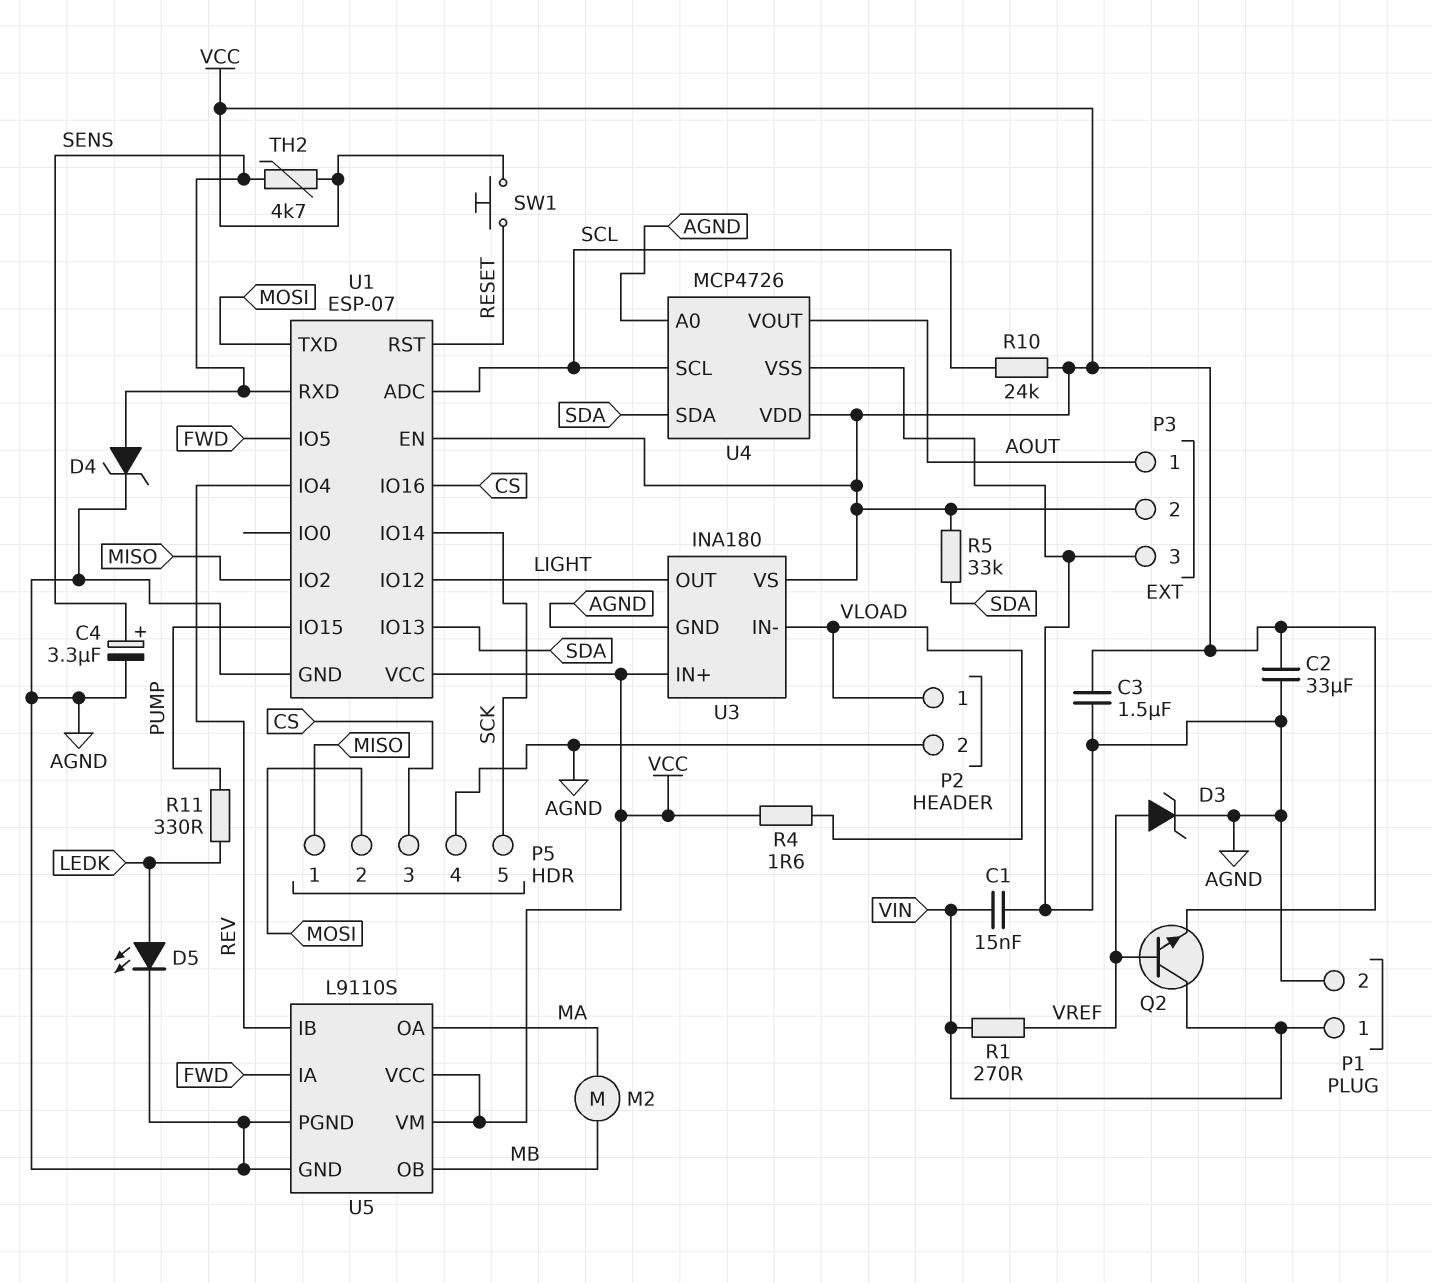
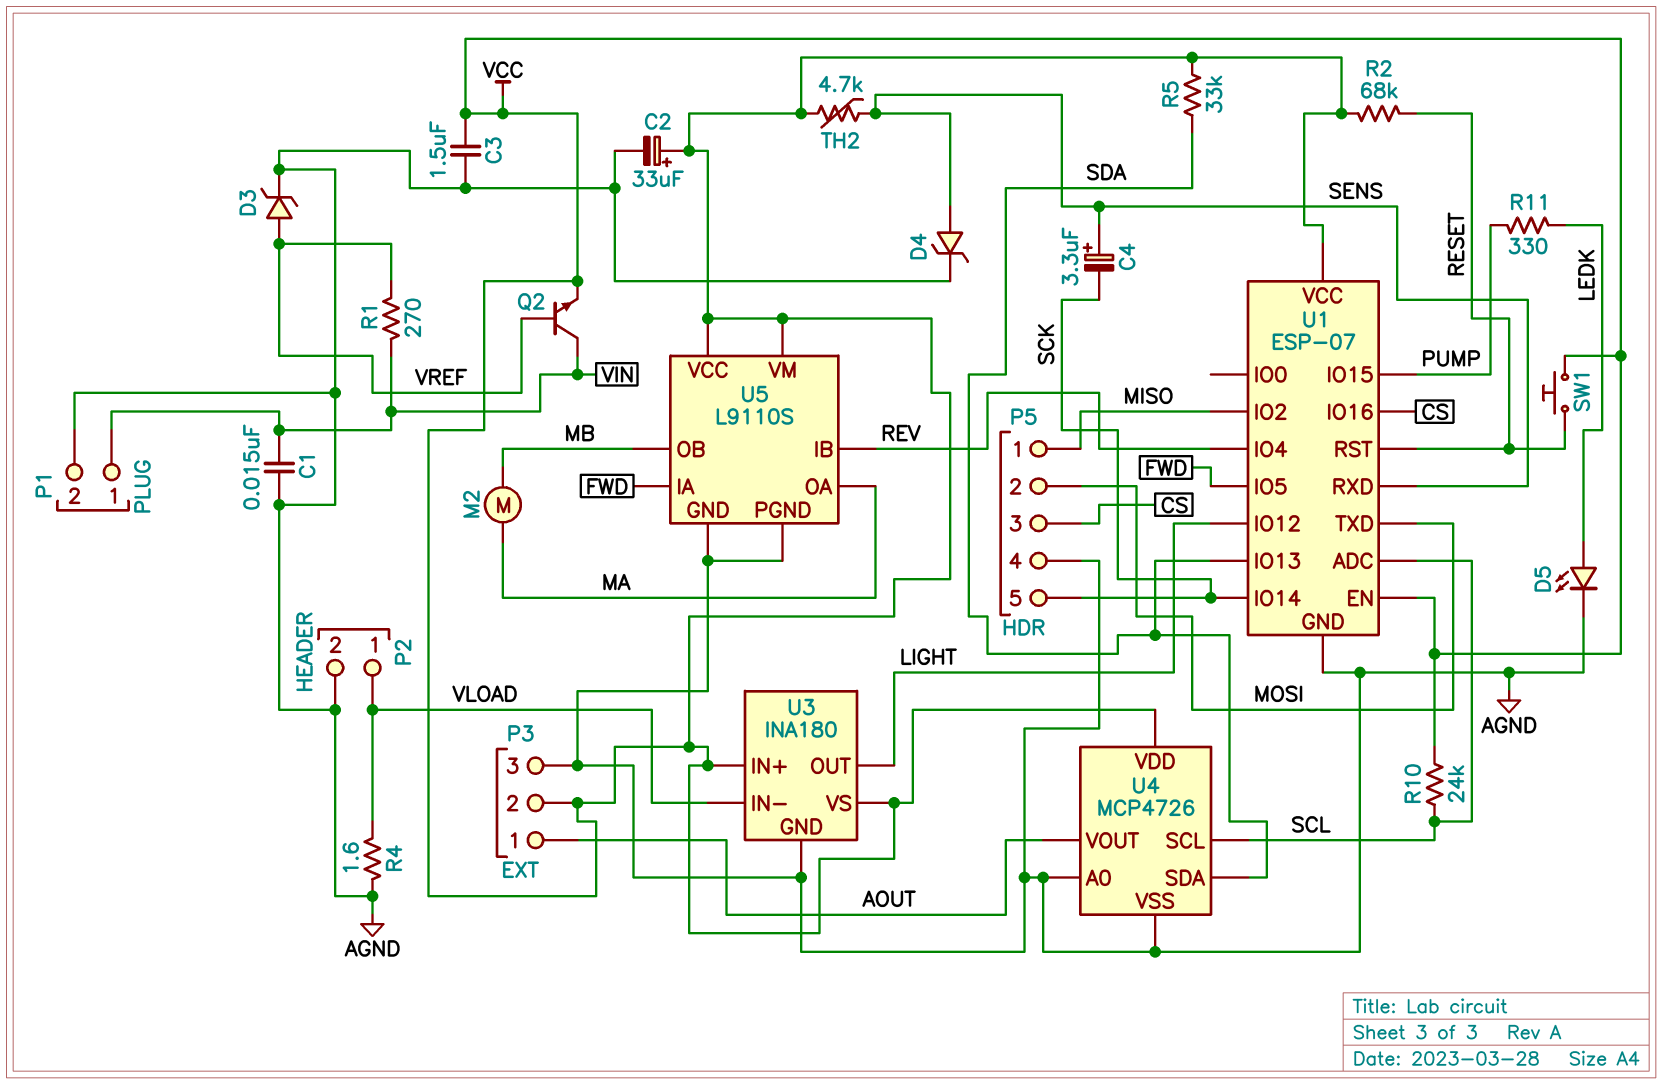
C2: 33uF (AGND, VCC) -> 33uF (plus VCC, minus AGND)
C4: 3.3uF (plus SENS, minus AGND) -> 3.3uF (plus SENS, minus SCK)
R2: none -> 68k (RESET, VCC)
R4: 1.6 (VCC, VLOAD) -> 1.6 (AGND, VLOAD)

